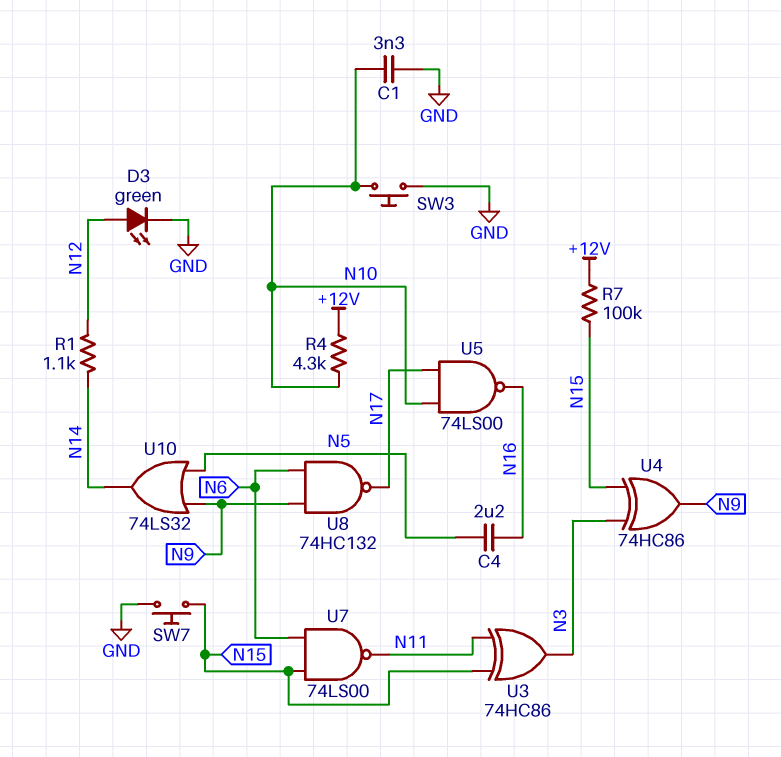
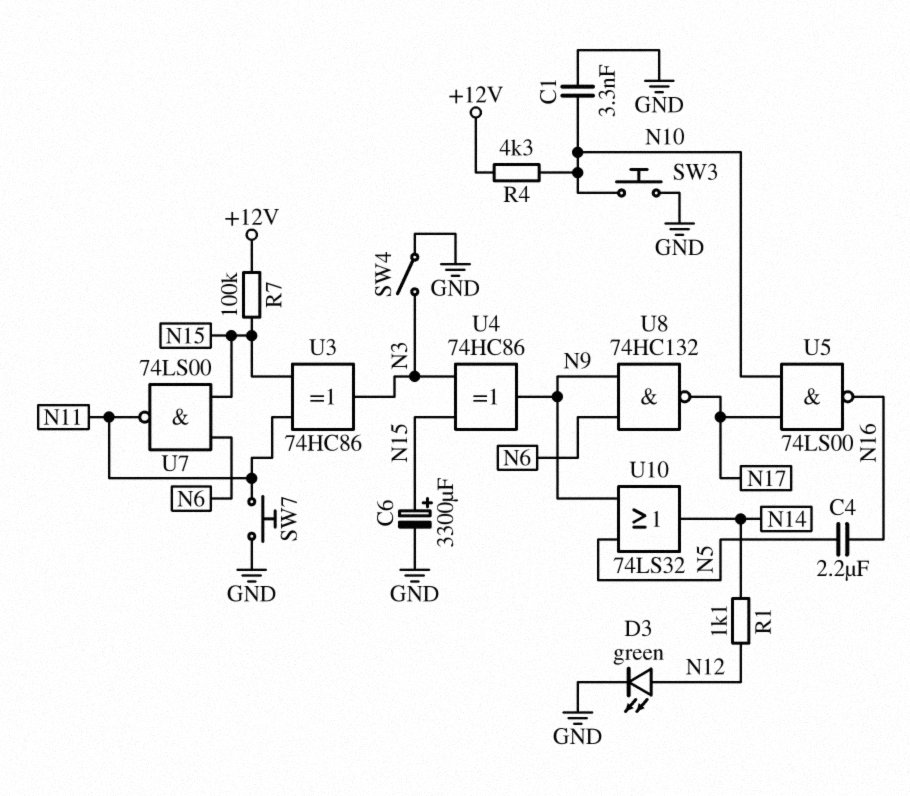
C6: none -> 3300uF (plus N15, minus GND)
SW4: none -> switch (GND, N3)
SW7: button (GND, N15) -> button (GND, N11)

